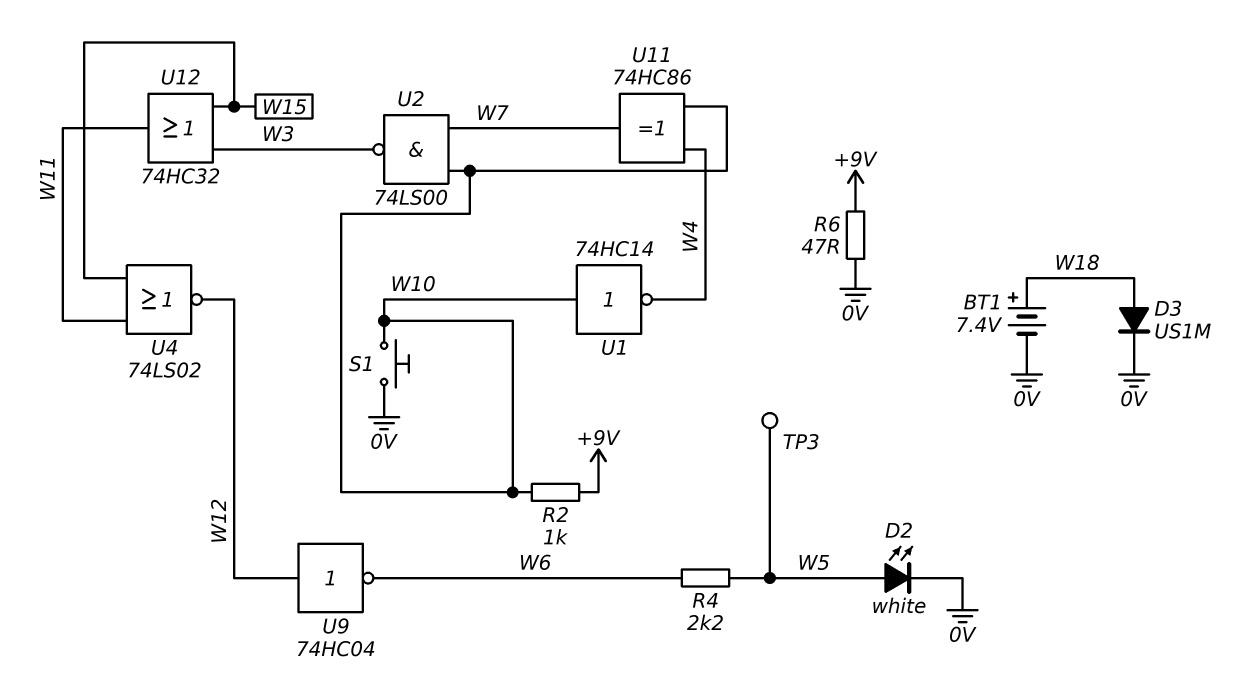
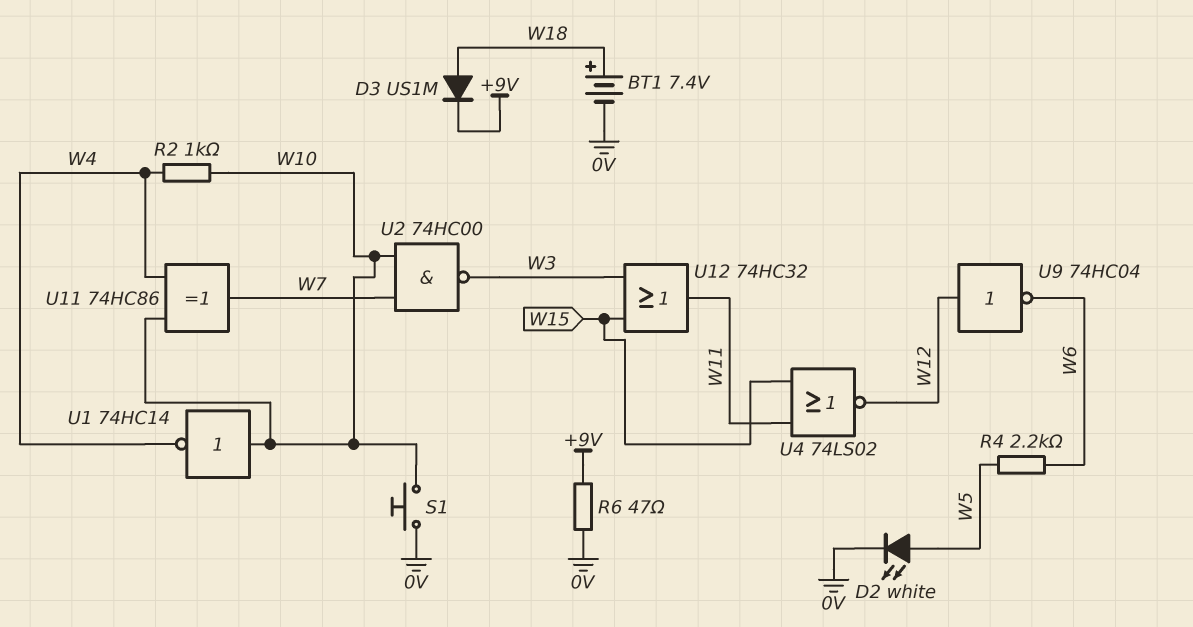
D3: diode US1M (A W18, K 0V) -> diode US1M (A W18, K +9V)
R2: 1k (+9V, W10) -> 1k (W4, W10)
TP3: test point (W5) -> none
U2: NAND 74LS00 (in W7, in W10, out W3) -> NAND 74HC00 (in W7, in W10, out W3)

